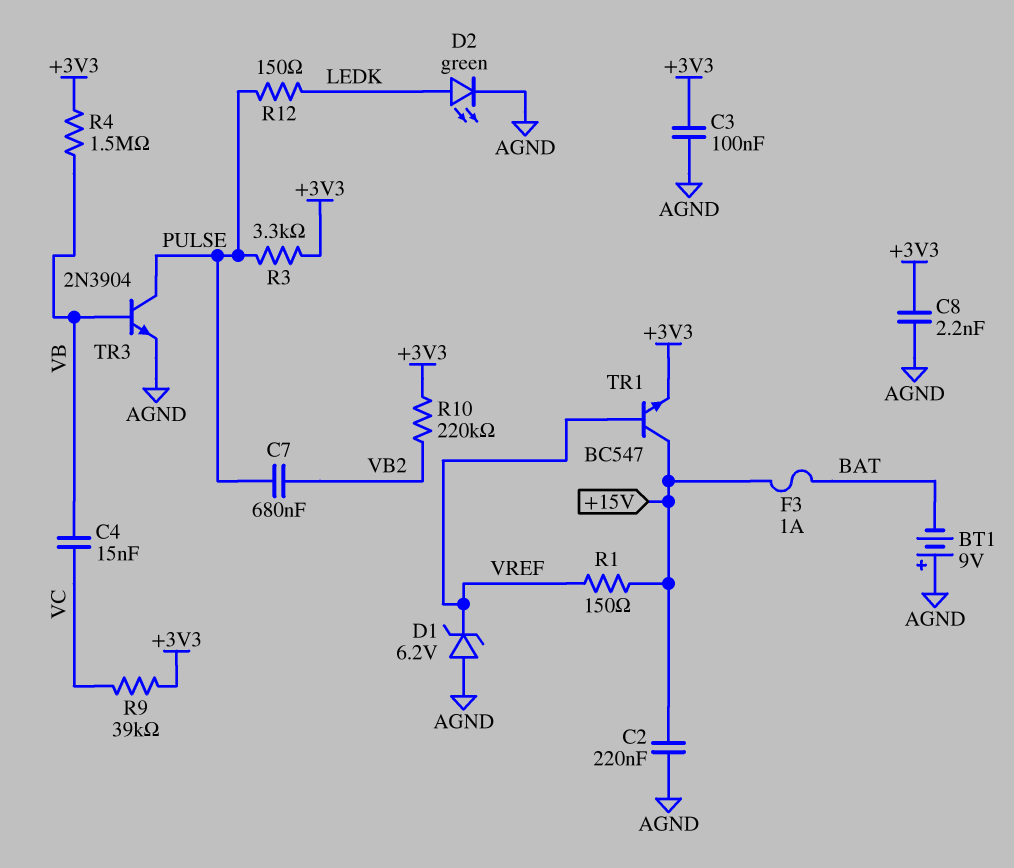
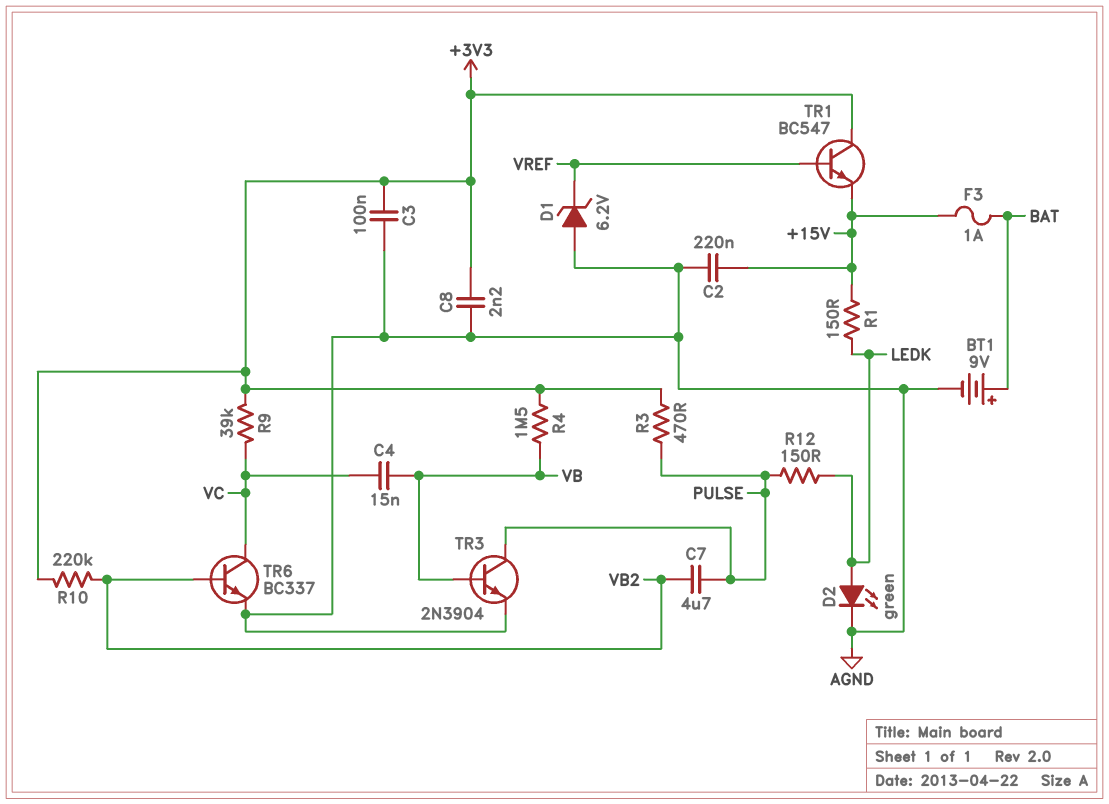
BT1: 9V (plus AGND, minus BAT) -> 9V (plus BAT, minus AGND)
C7: 680nF (PULSE, VB2) -> 4.7uF (PULSE, VB2)
R1: 150 (+15V, VREF) -> 150 (+15V, LEDK)
R3: 3.3k (+3V3, PULSE) -> 470 (+3V3, PULSE)
TR1: NPN BC547 (B VREF, C +15V, E +3V3) -> NPN BC547 (B VREF, C +3V3, E +15V)
TR6: none -> NPN BC337 (B VB2, C VC, E AGND)

